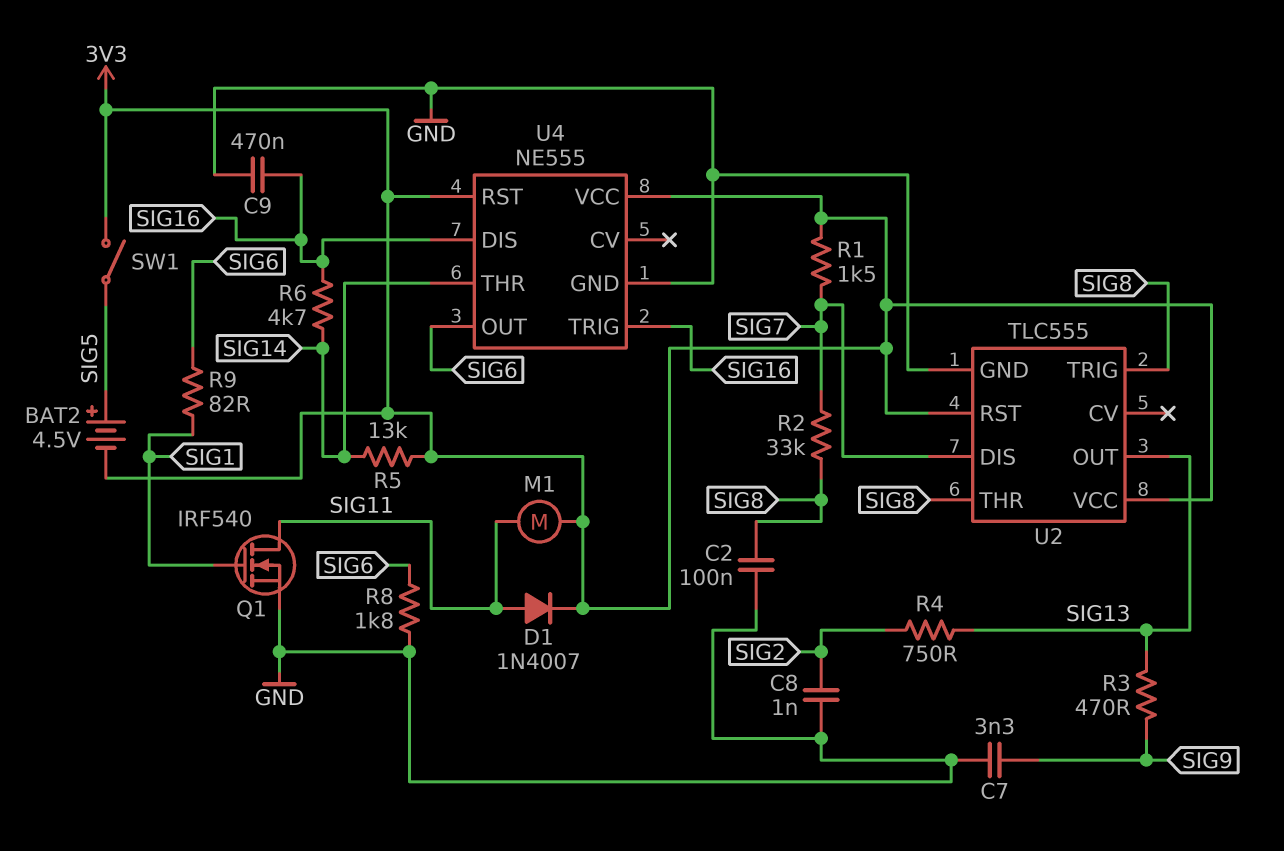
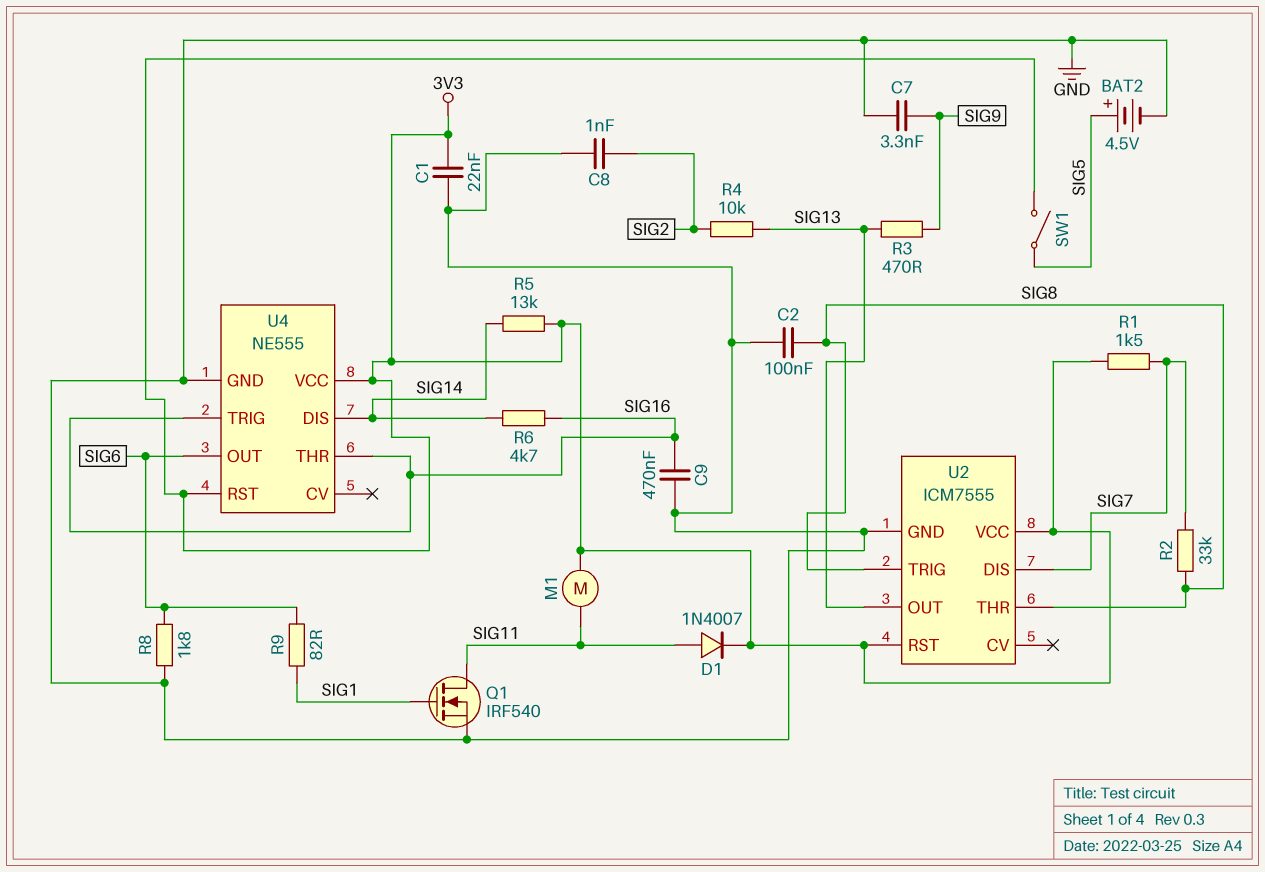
BAT2: 4.5V (plus SIG5, minus 3V3) -> 4.5V (plus SIG5, minus GND)
C1: none -> 22nF (3V3, GND)
R4: 750 (SIG2, SIG13) -> 10k (SIG2, SIG13)
U2: TLC555 -> ICM7555
U4 pin DIS: SIG16 -> SIG14
U4 pin THR: SIG14 -> SIG16

